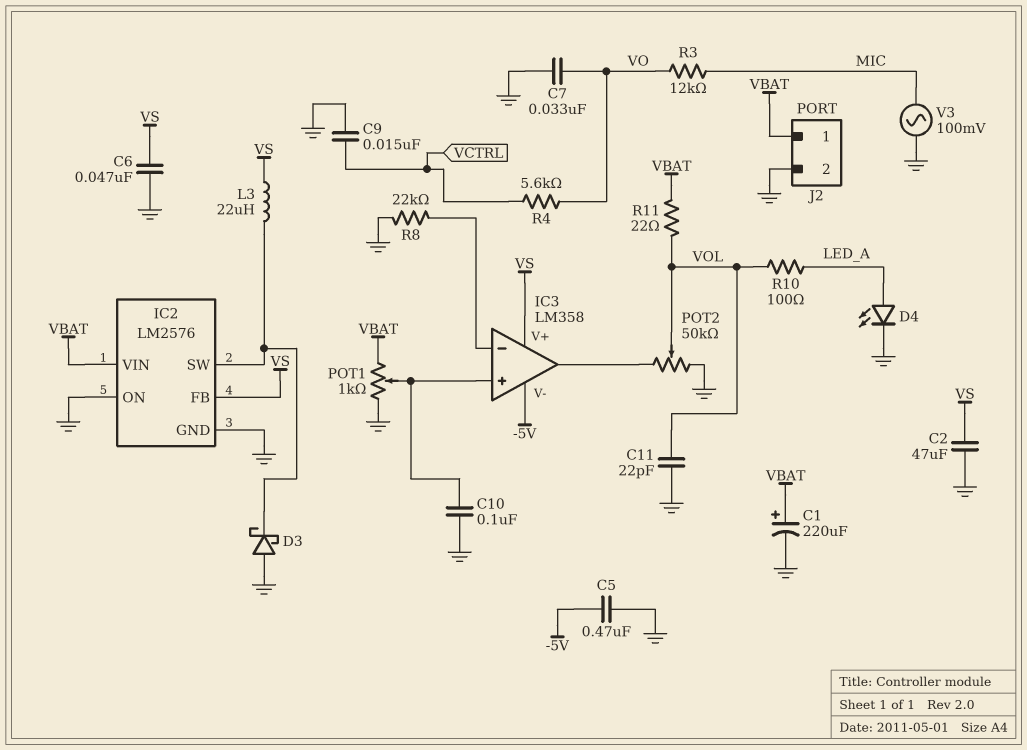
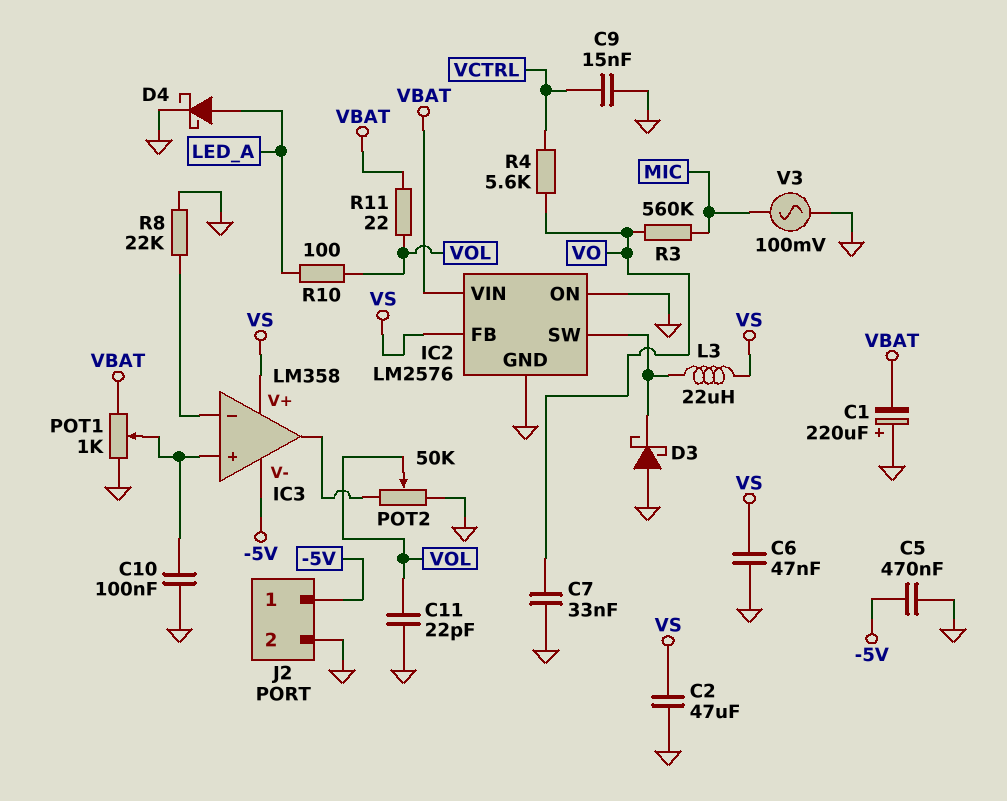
C1: 220uF (plus VBAT, minus GND) -> 220uF (plus GND, minus VBAT)
D4: LED (A LED_A, K GND) -> schottky (A LED_A, K GND)
J2 pin 1: VBAT -> -5V
R3: 12k (MIC, VO) -> 560k (MIC, VO)

